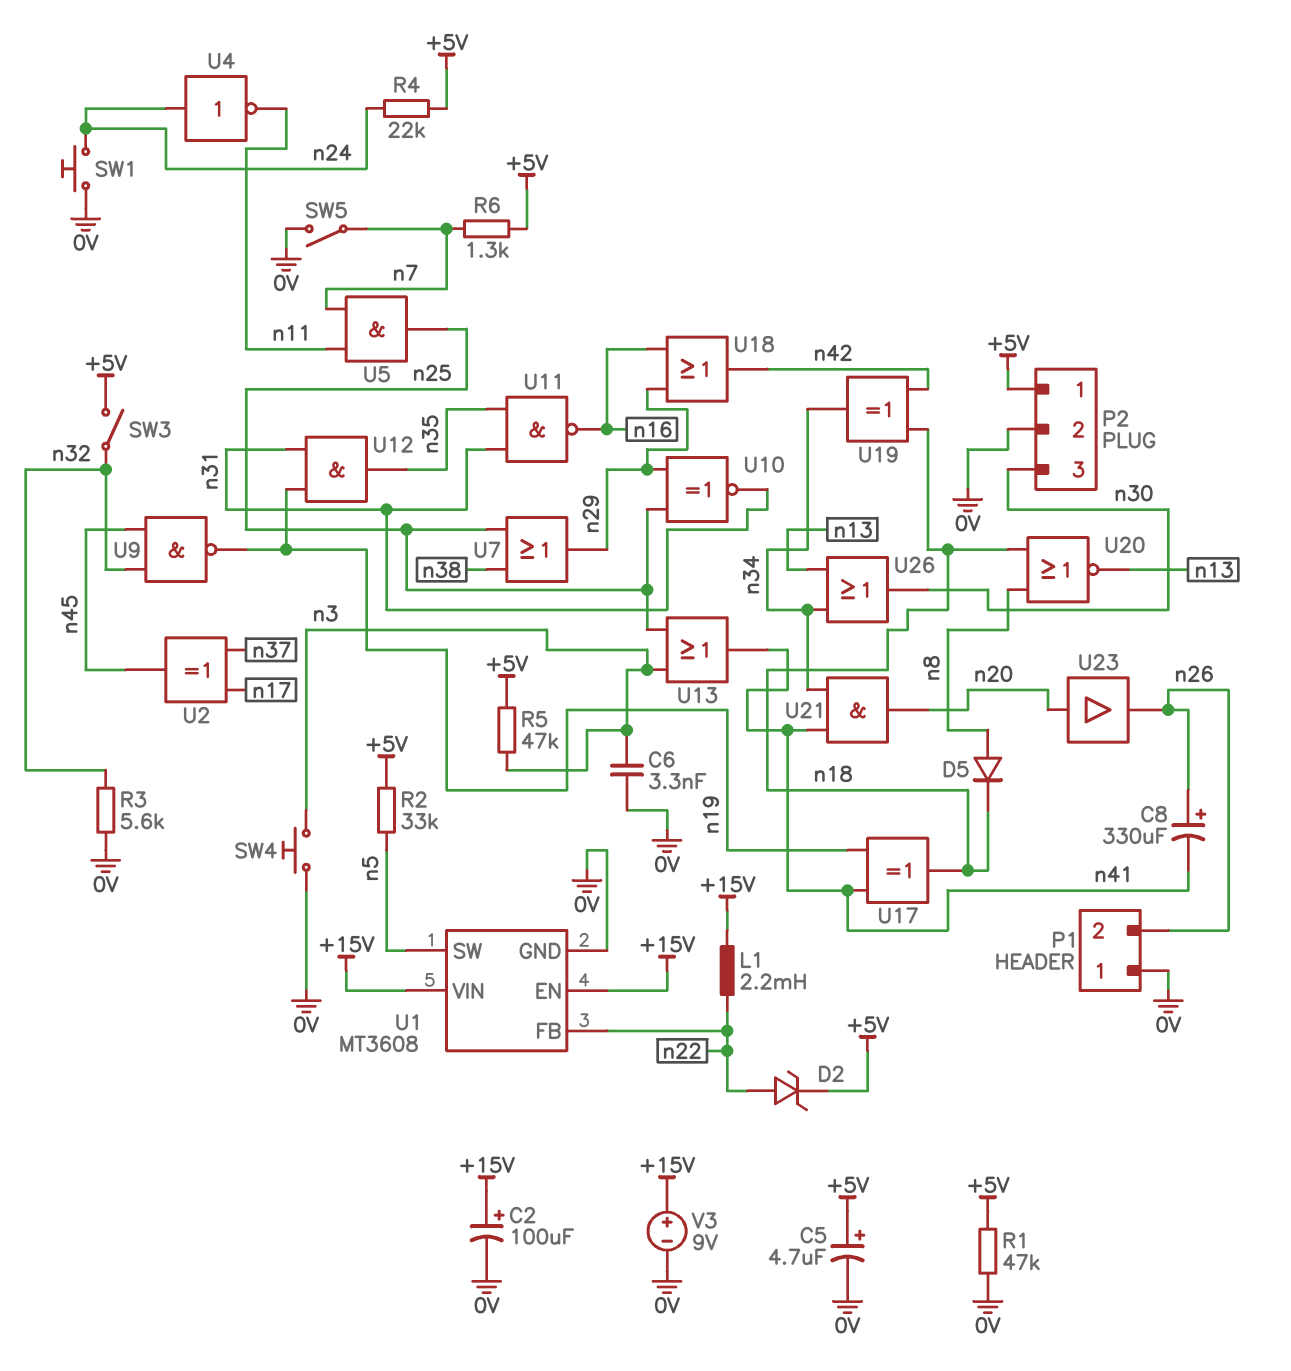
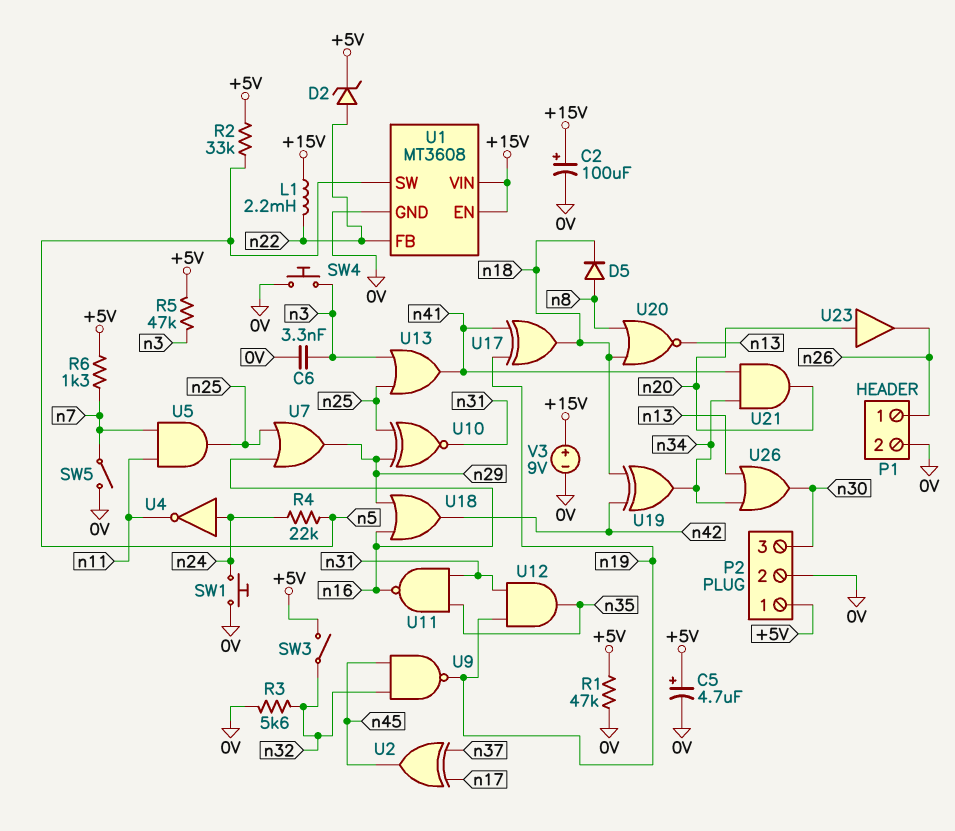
C8: 330uF (plus n26, minus n41) -> none
P1 pin 1: 0V -> n26
P1 pin 2: n26 -> 0V
R4: 22k (+5V, n24) -> 22k (n5, n24)
U7: OR (in n25, in n38, out n29) -> OR (in n16, in n25, out n29)

